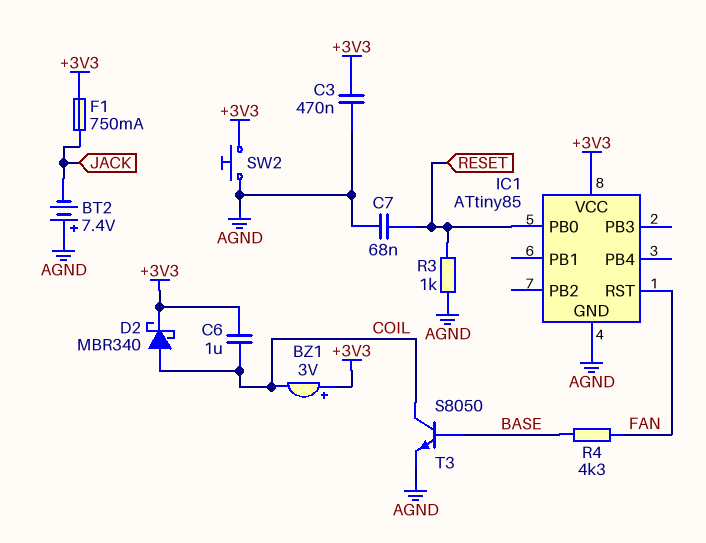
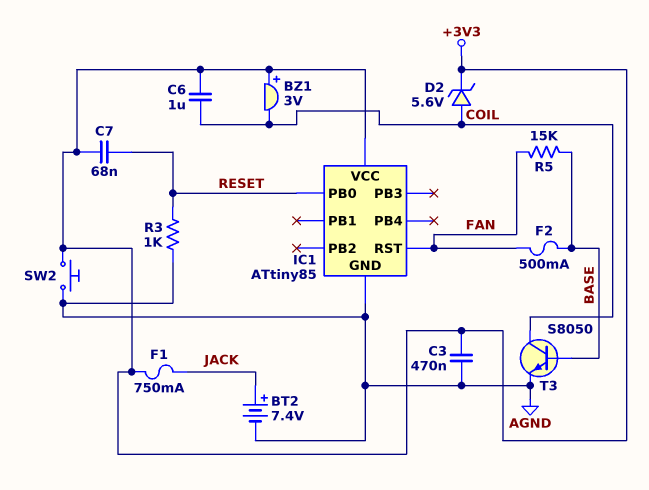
BT2: 7.4V (plus AGND, minus JACK) -> 7.4V (plus JACK, minus AGND)
C7: 68nF (AGND, RESET) -> 68nF (+3V3, RESET)
D2: schottky MBR340 (A COIL, K +3V3) -> zener 5.6V (A COIL, K +3V3)
F2: none -> 500mA (BASE, FAN)
R4: 4.3k (BASE, FAN) -> none
R5: none -> 15k (BASE, FAN)

